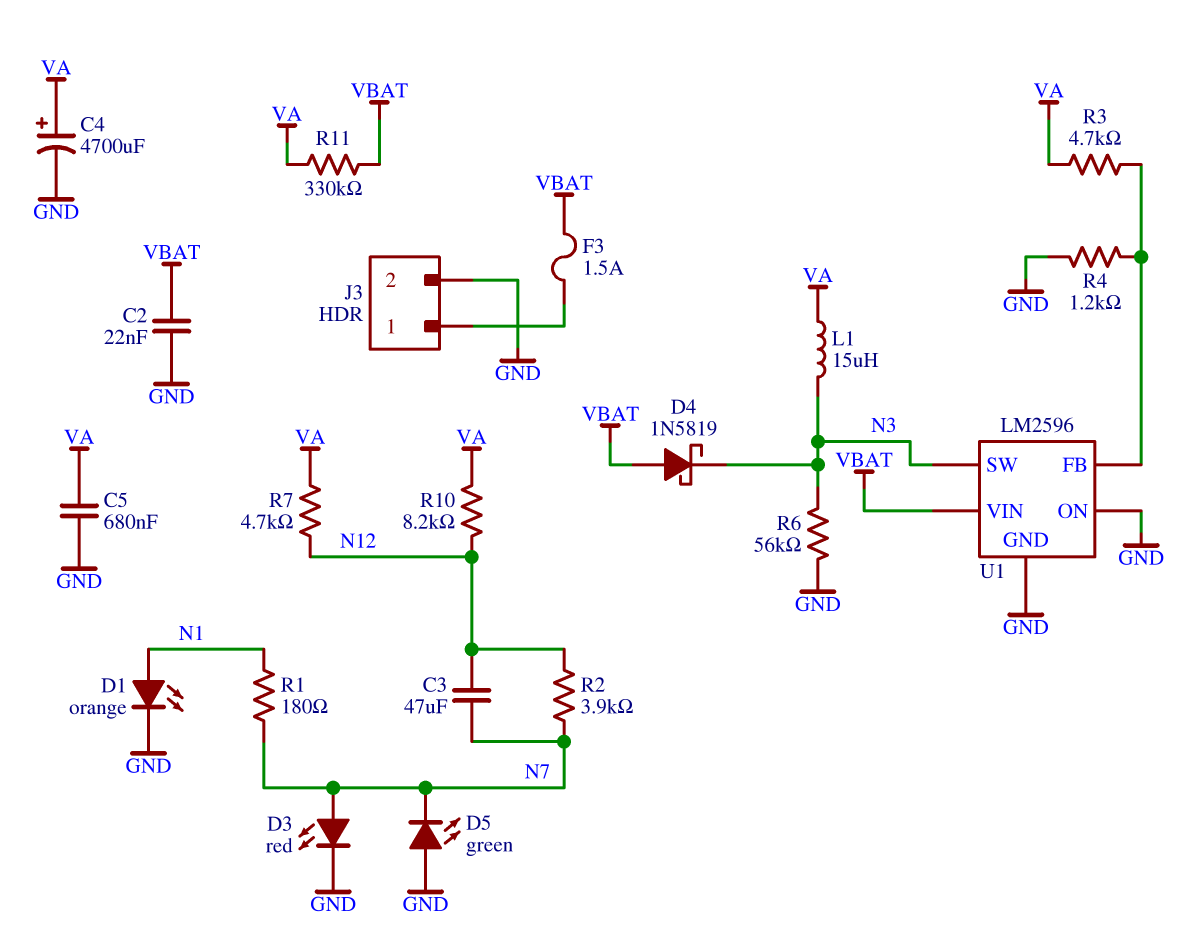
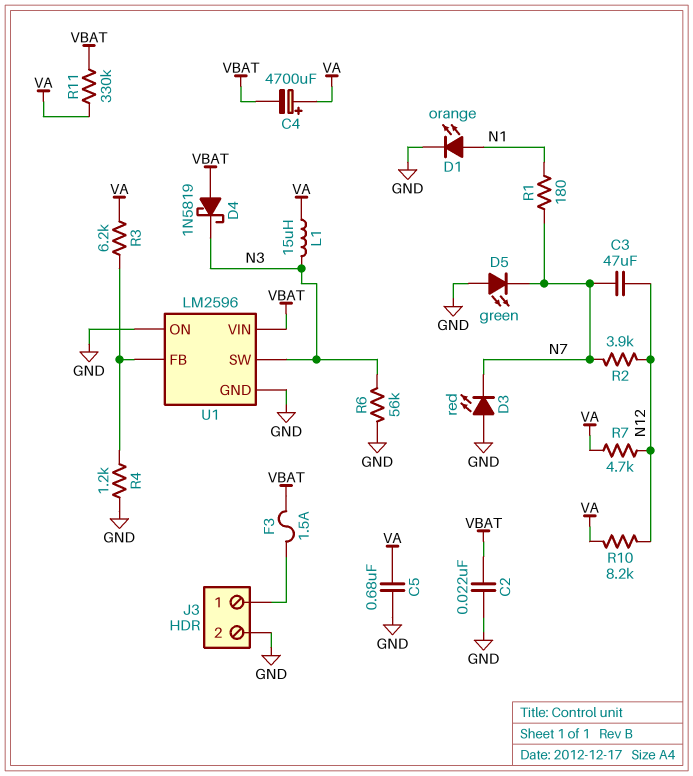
C4: 4700uF (plus VA, minus GND) -> 4700uF (plus VA, minus VBAT)
D3: LED red (A N7, K GND) -> LED red (A GND, K N7)
R3: 4.7k (U1/FB, VA) -> 6.2k (U1/FB, VA)

